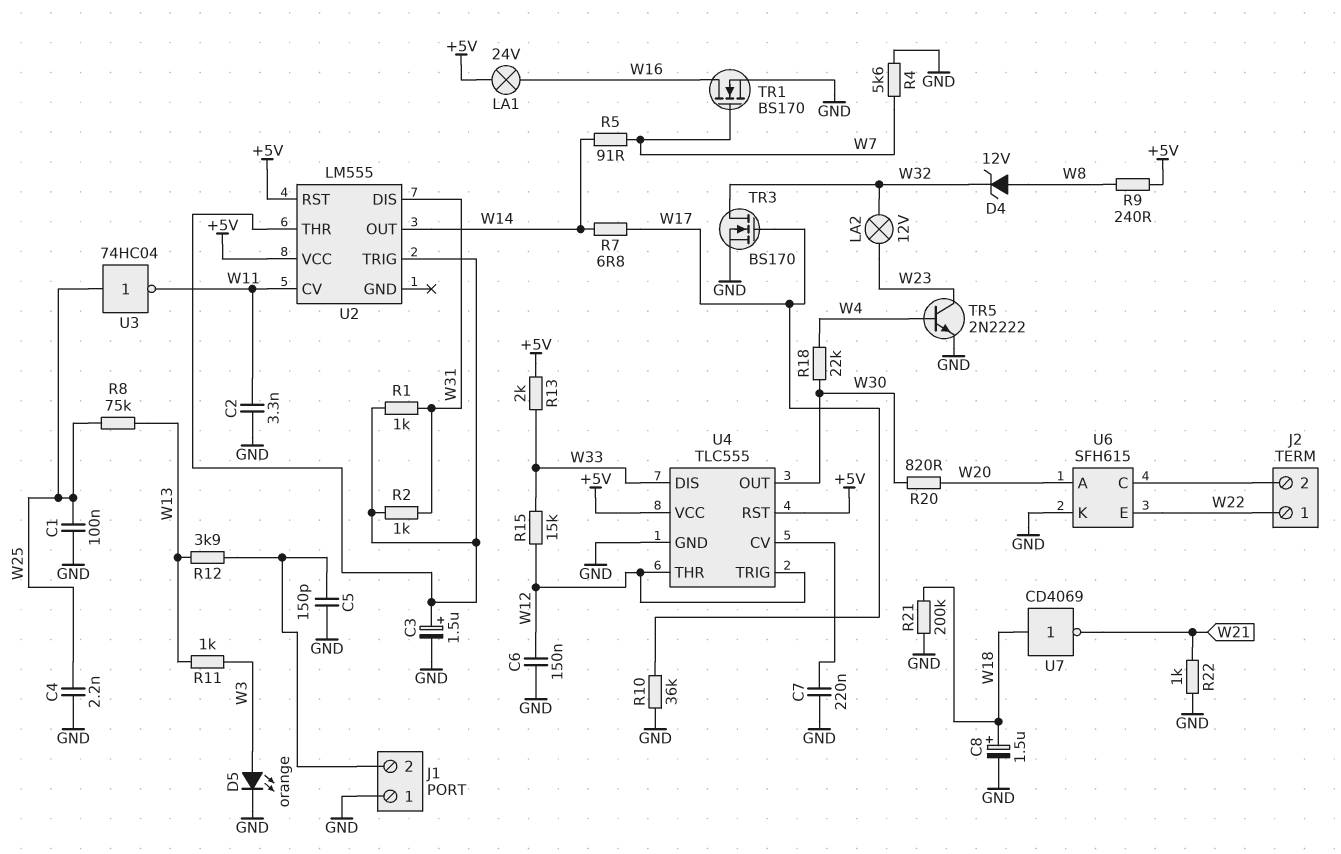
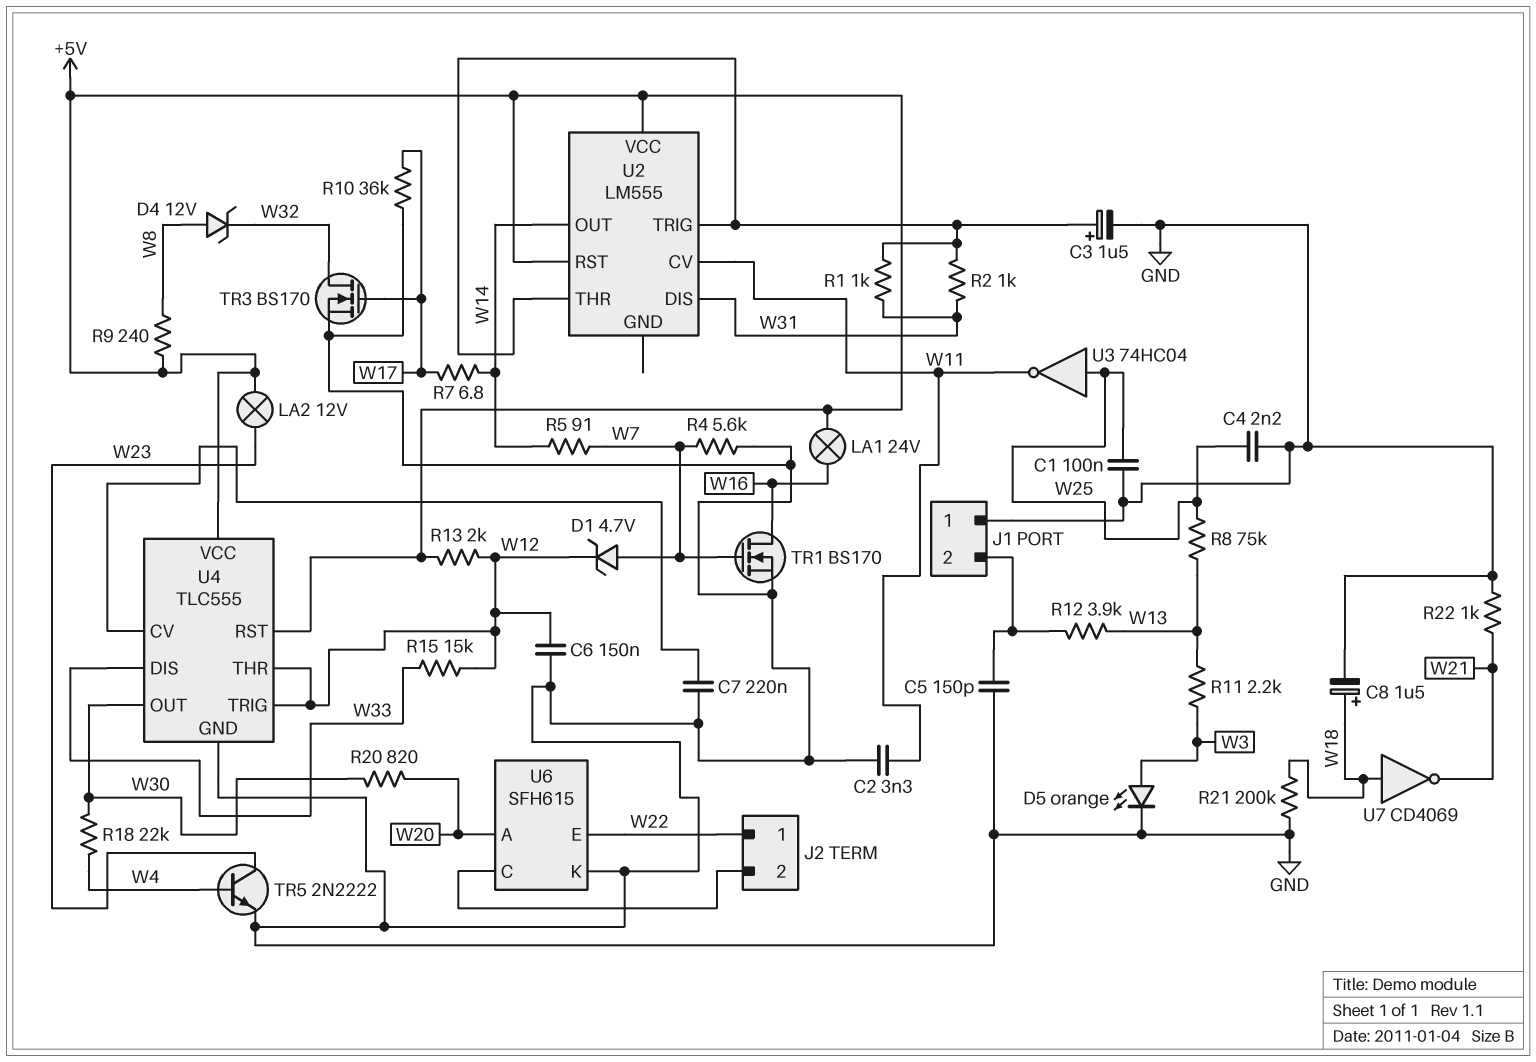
D1: none -> zener 4.7V (A W7, K W12)
LA2: lamp 12V (W23, W32) -> lamp 12V (+5V, W23)
R11: 1k (W3, W13) -> 2.2k (W3, W13)
R13: 2k (+5V, W33) -> 2k (+5V, W12)

